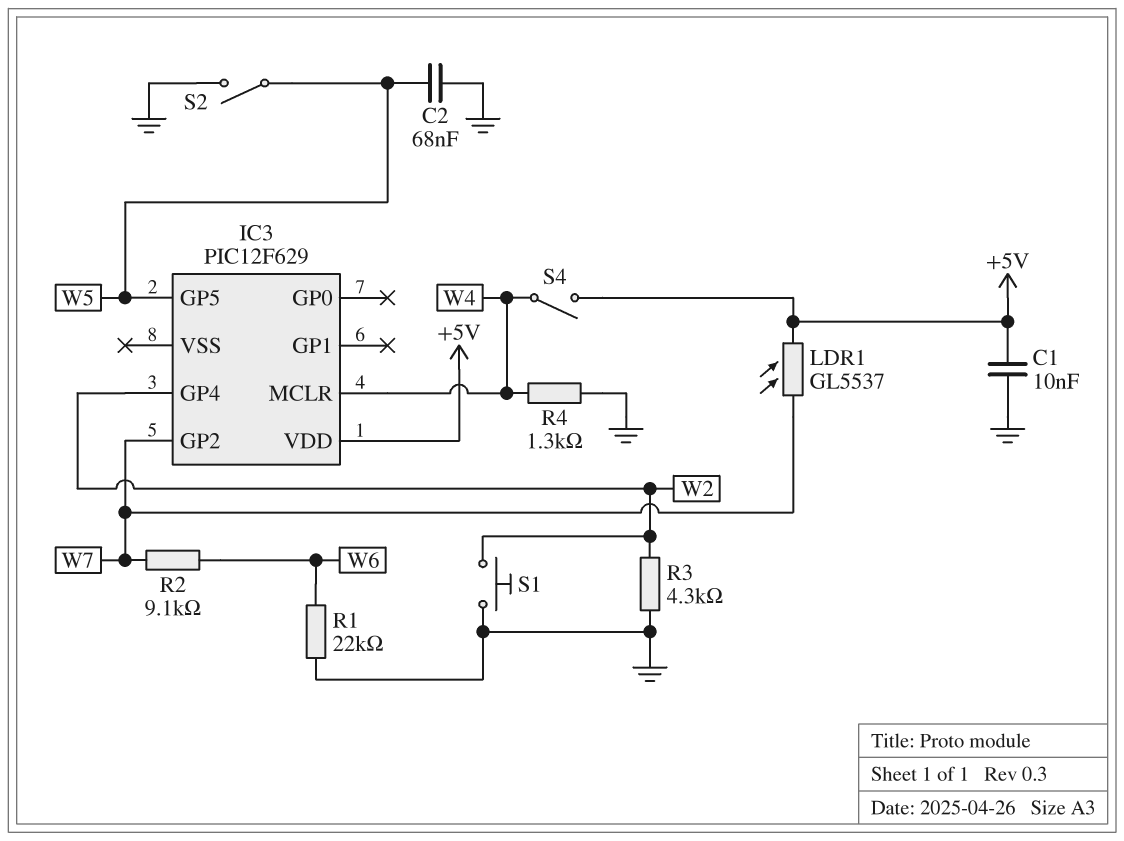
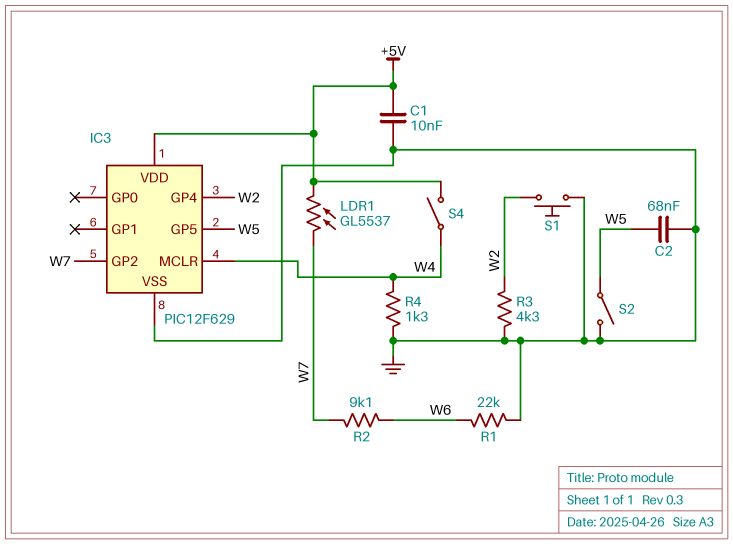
IC3 pin VSS: none -> GND

